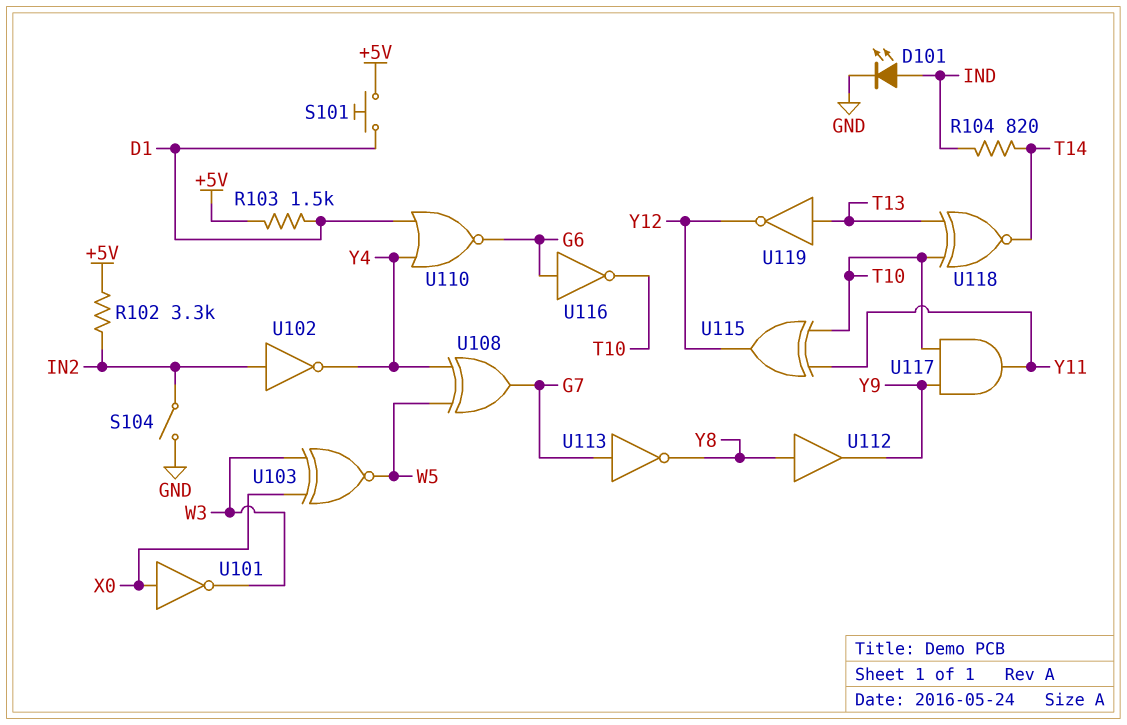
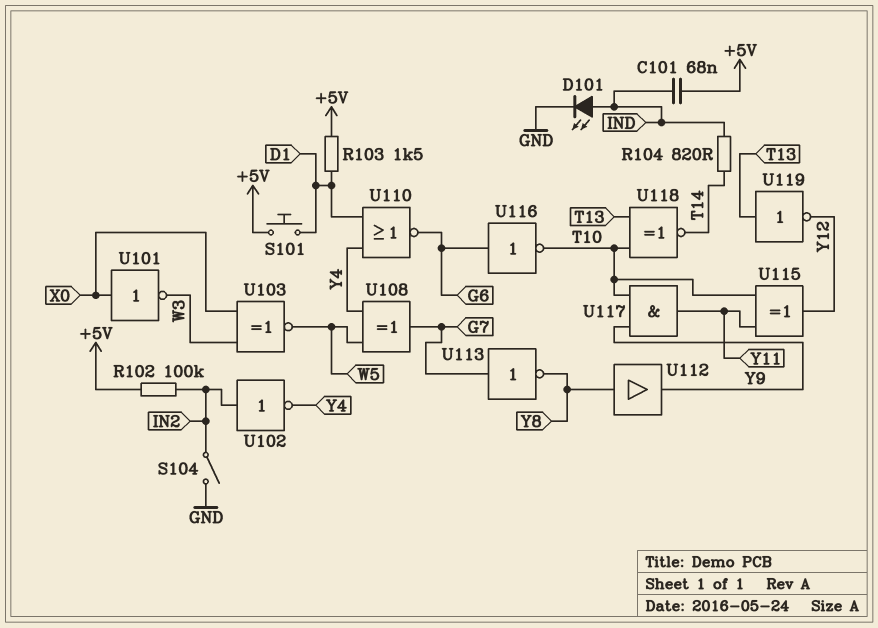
C101: none -> 68nF (+5V, IND)
R102: 3.3k (+5V, IN2) -> 100k (+5V, IN2)

